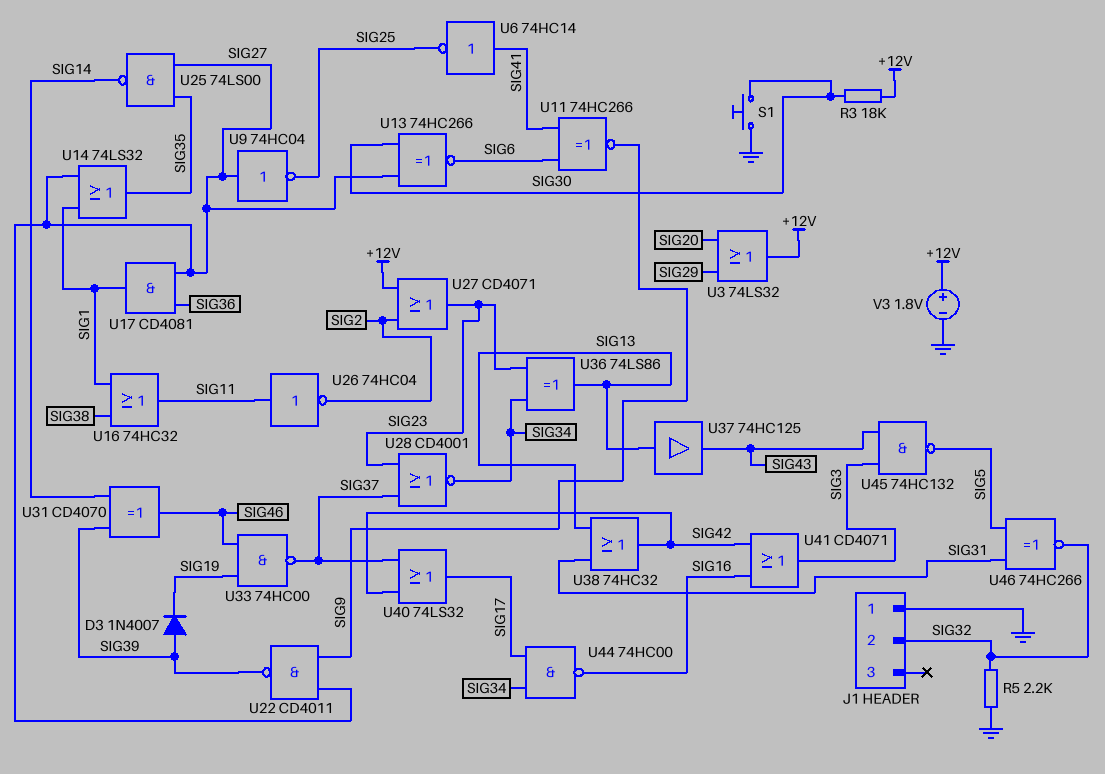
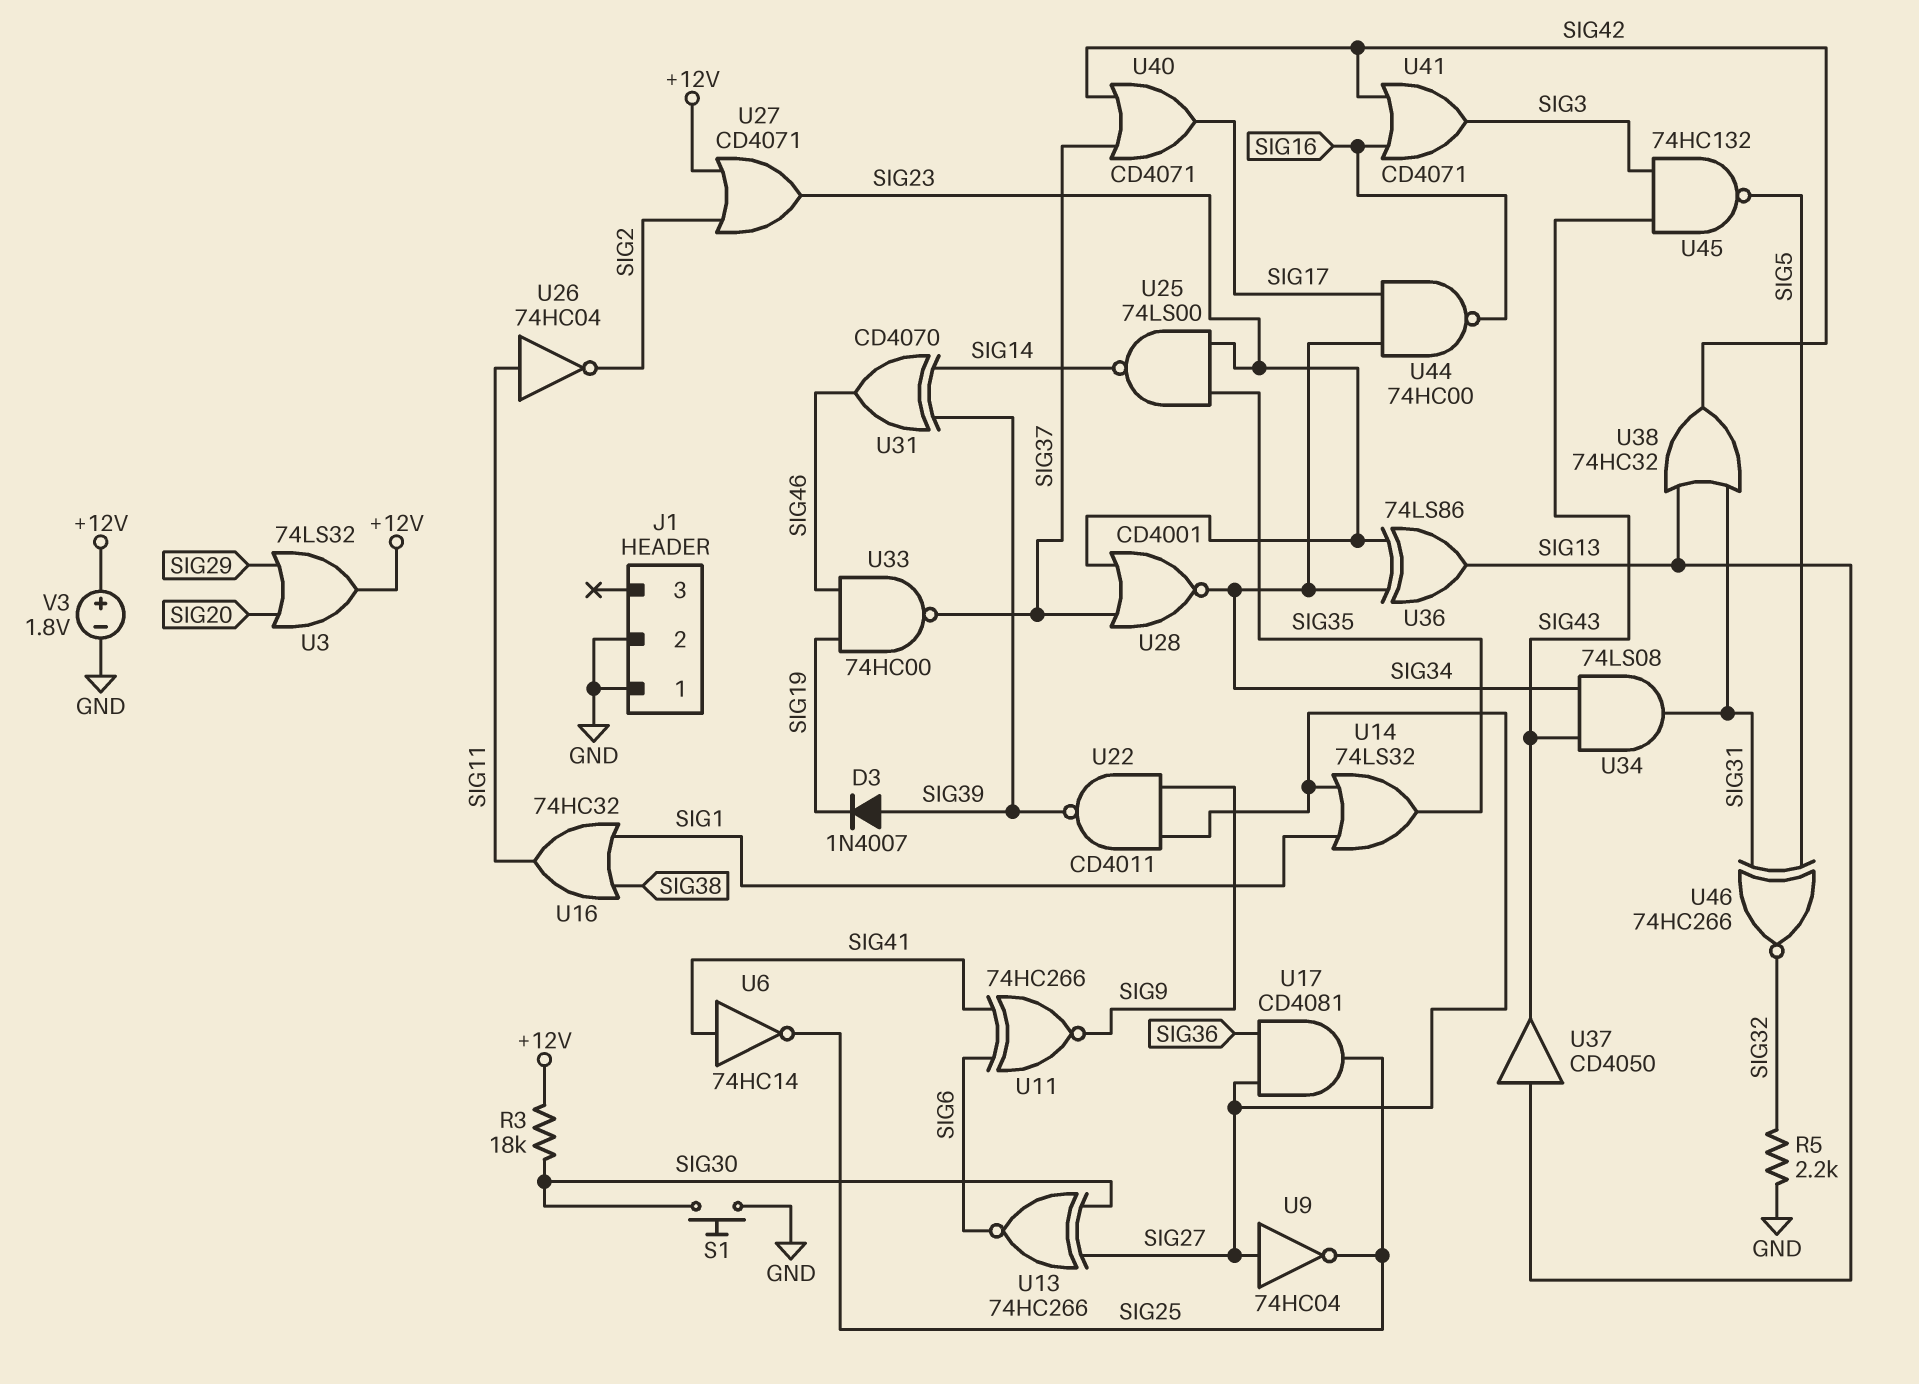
J1 pin 2: SIG32 -> GND
U17: AND CD4081 (in SIG27, in SIG36, out SIG1) -> AND CD4081 (in SIG27, in SIG36, out SIG25)
U25: NAND 74LS00 (in SIG27, in SIG35, out SIG14) -> NAND 74LS00 (in SIG23, in SIG35, out SIG14)
U34: none -> AND 74LS08 (in SIG34, in SIG43, out SIG31)
U37: buffer 74HC125 (in SIG13, out SIG43) -> buffer CD4050 (in SIG13, out SIG43)
U40: OR 74LS32 (in SIG37, in SIG42, out SIG17) -> OR CD4071 (in SIG37, in SIG42, out SIG17)

